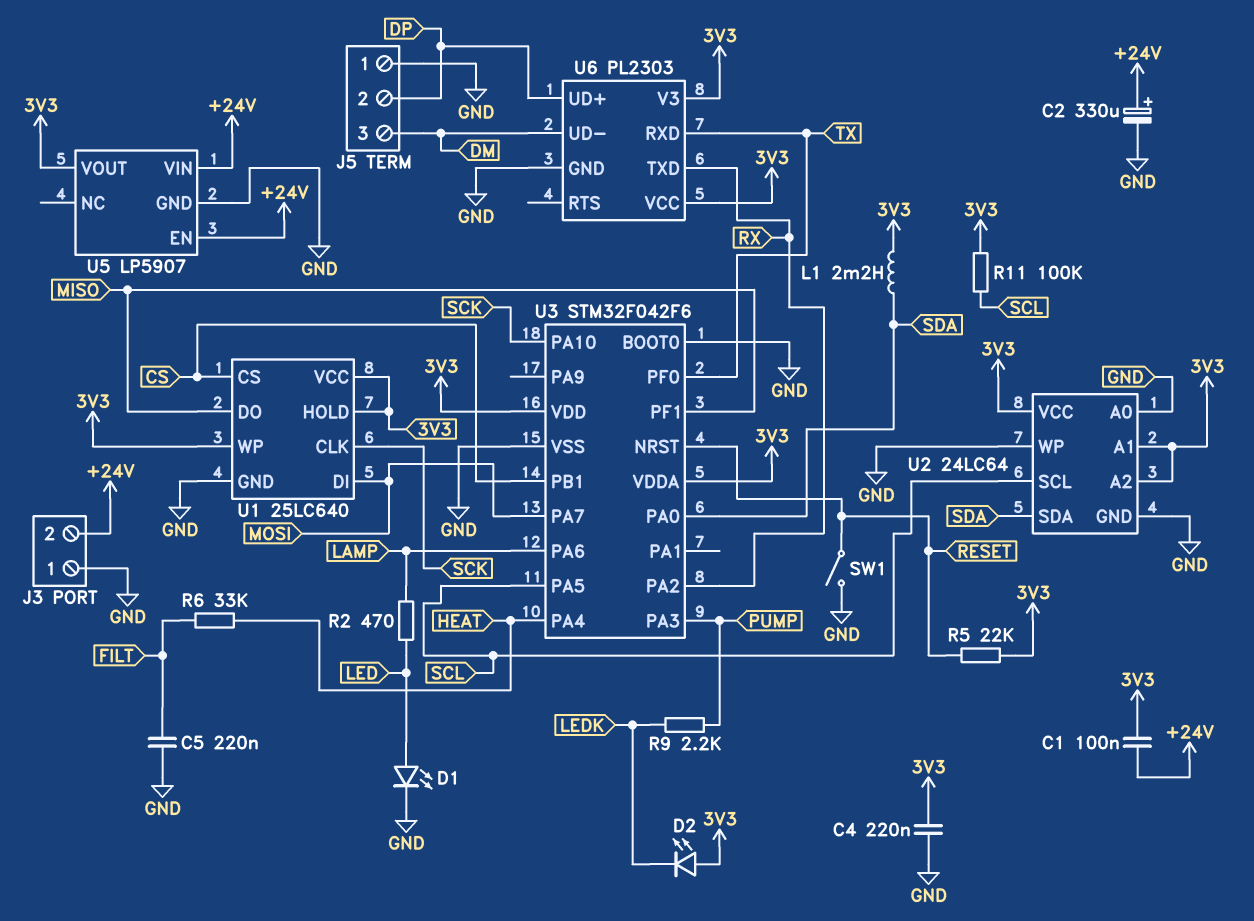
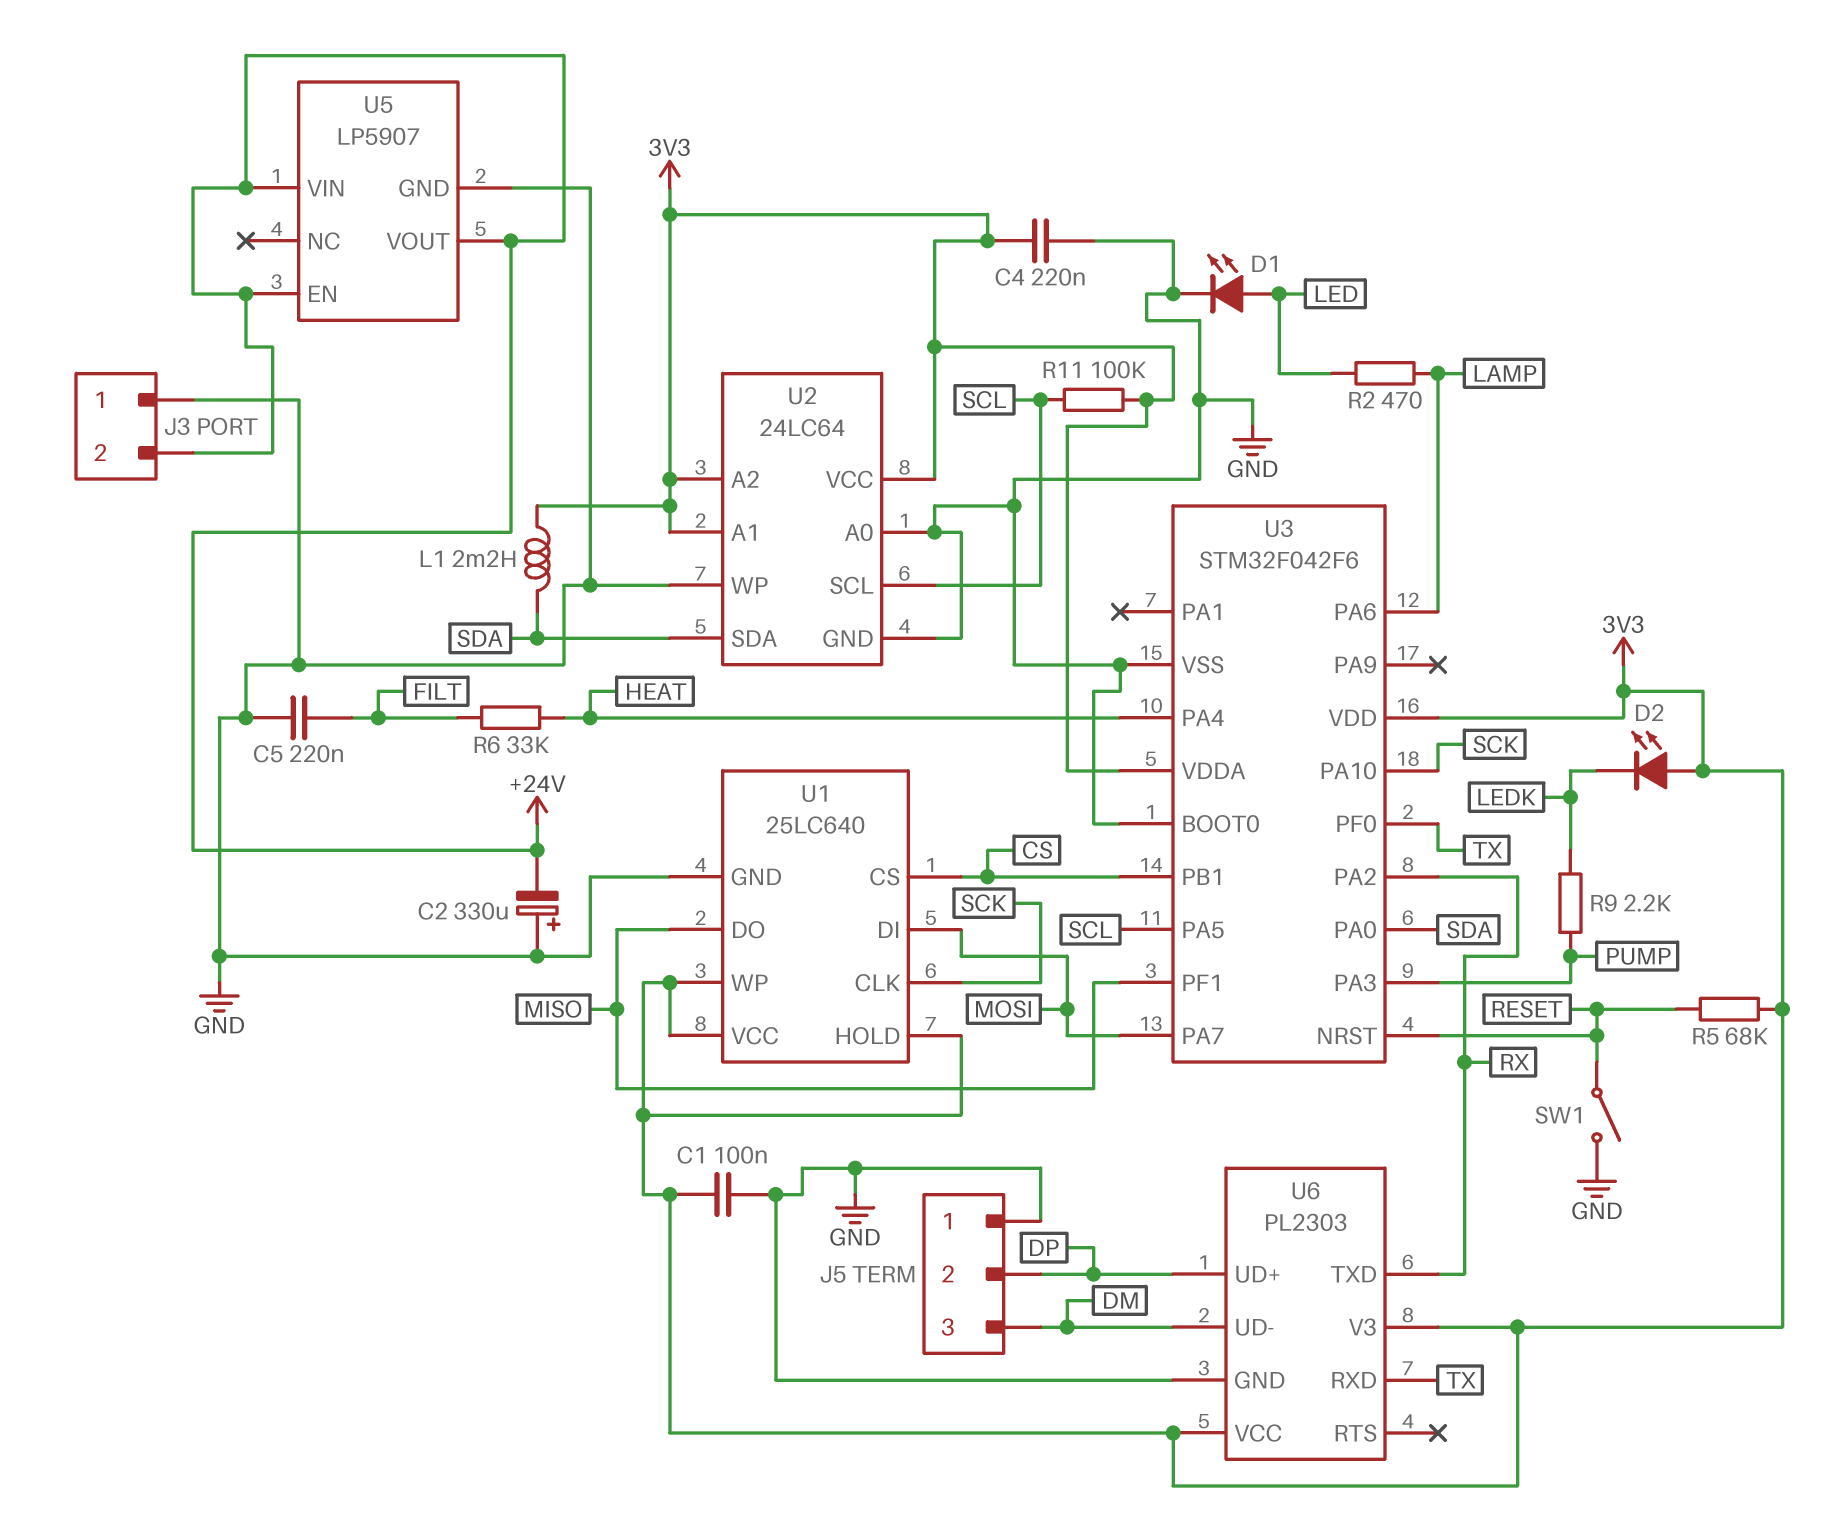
C1: 100nF (+24V, 3V3) -> 100nF (3V3, GND)
C2: 330uF (plus +24V, minus GND) -> 330uF (plus GND, minus +24V)
R5: 22k (3V3, RESET) -> 68k (3V3, RESET)
U5 pin VOUT: 3V3 -> +24V

